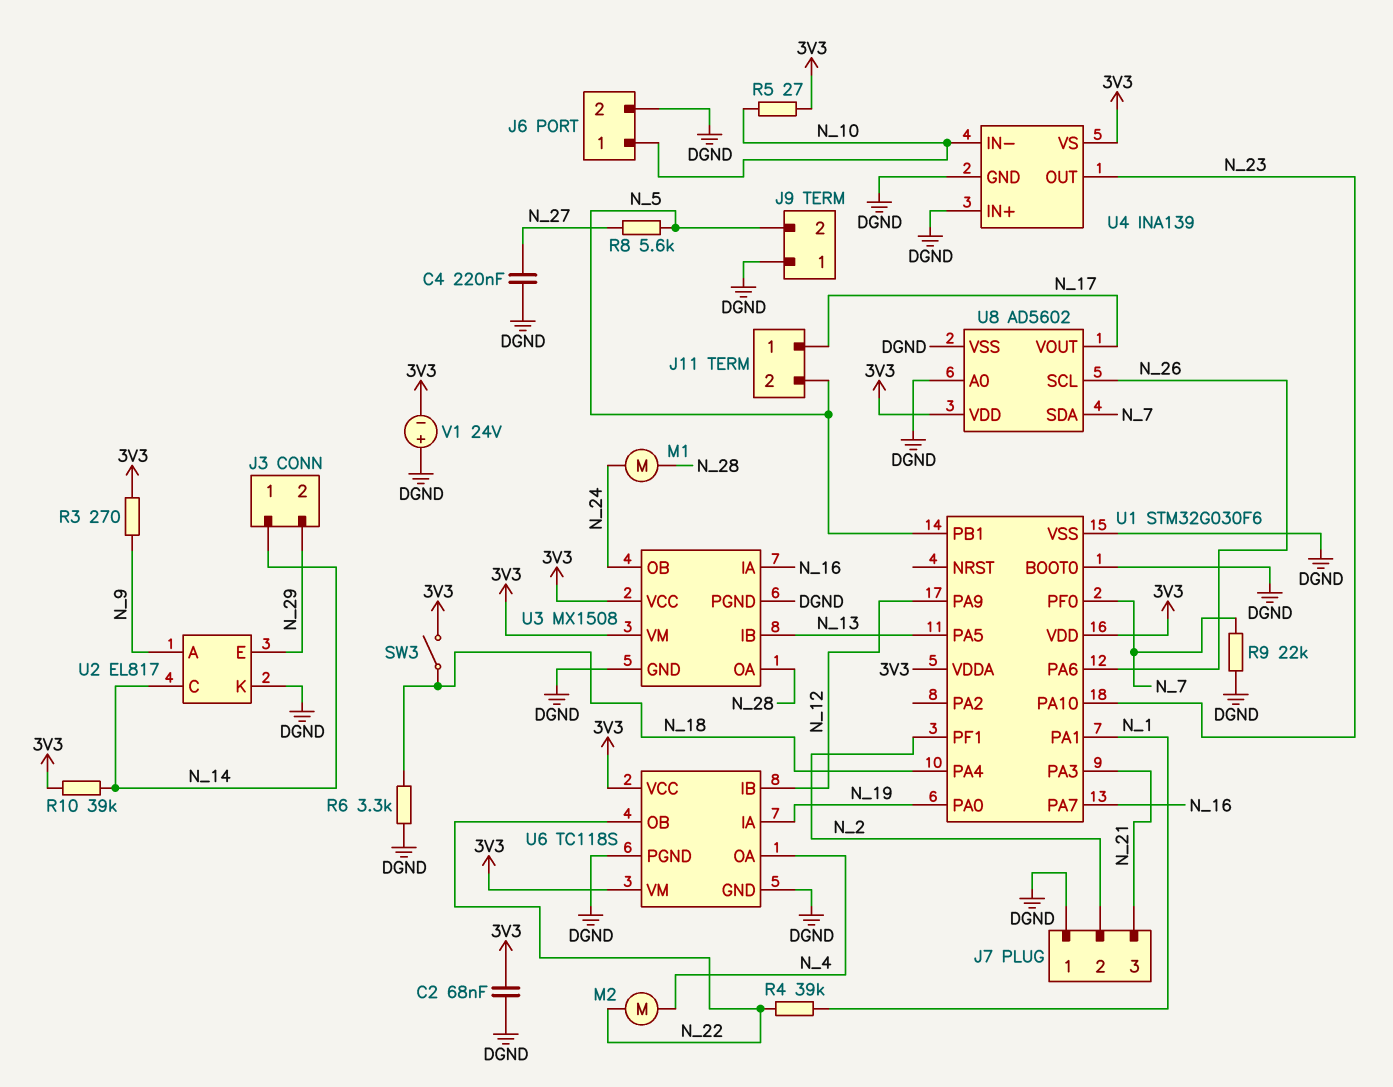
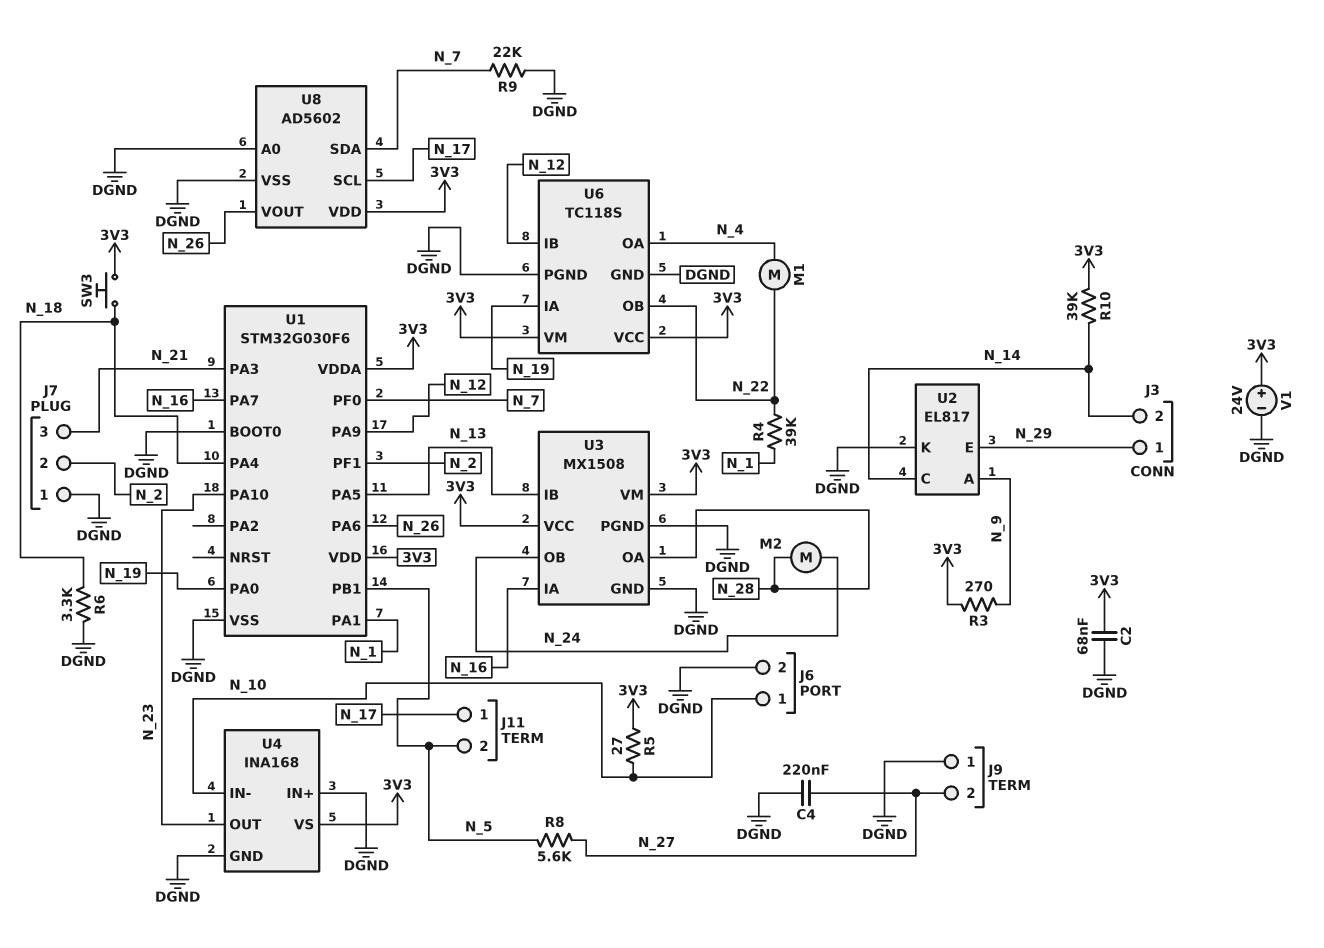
J3 pin 1: N_14 -> N_29
J3 pin 2: N_29 -> N_14
J9 pin 2: N_5 -> N_27
M1: motor (N_24, N_28) -> motor (N_4, N_22)
M2: motor (N_4, N_22) -> motor (N_24, N_28)
SW3: switch (3V3, N_18) -> button (3V3, N_18)
U4: INA139 -> INA168
U8 pin SCL: N_26 -> N_17
U8 pin VOUT: N_17 -> N_26
V1: 24V (plus DGND, minus 3V3) -> 24V (plus 3V3, minus DGND)

